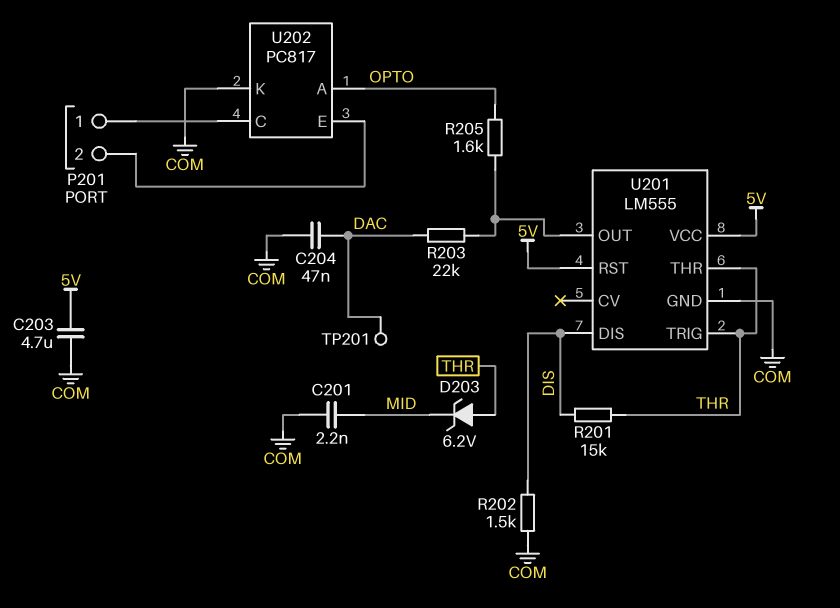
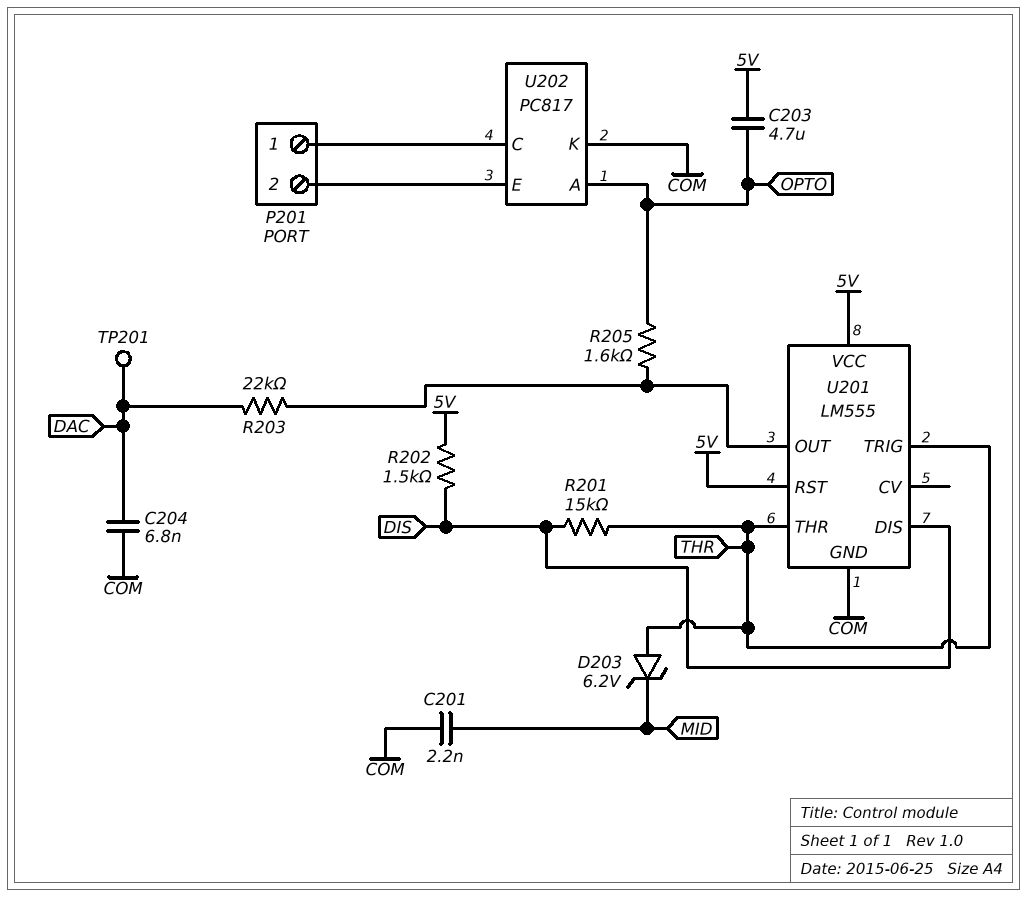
C203: 4.7uF (5V, COM) -> 4.7uF (5V, OPTO)
C204: 47nF (COM, DAC) -> 6.8nF (COM, DAC)
R202: 1.5k (COM, DIS) -> 1.5k (5V, DIS)

